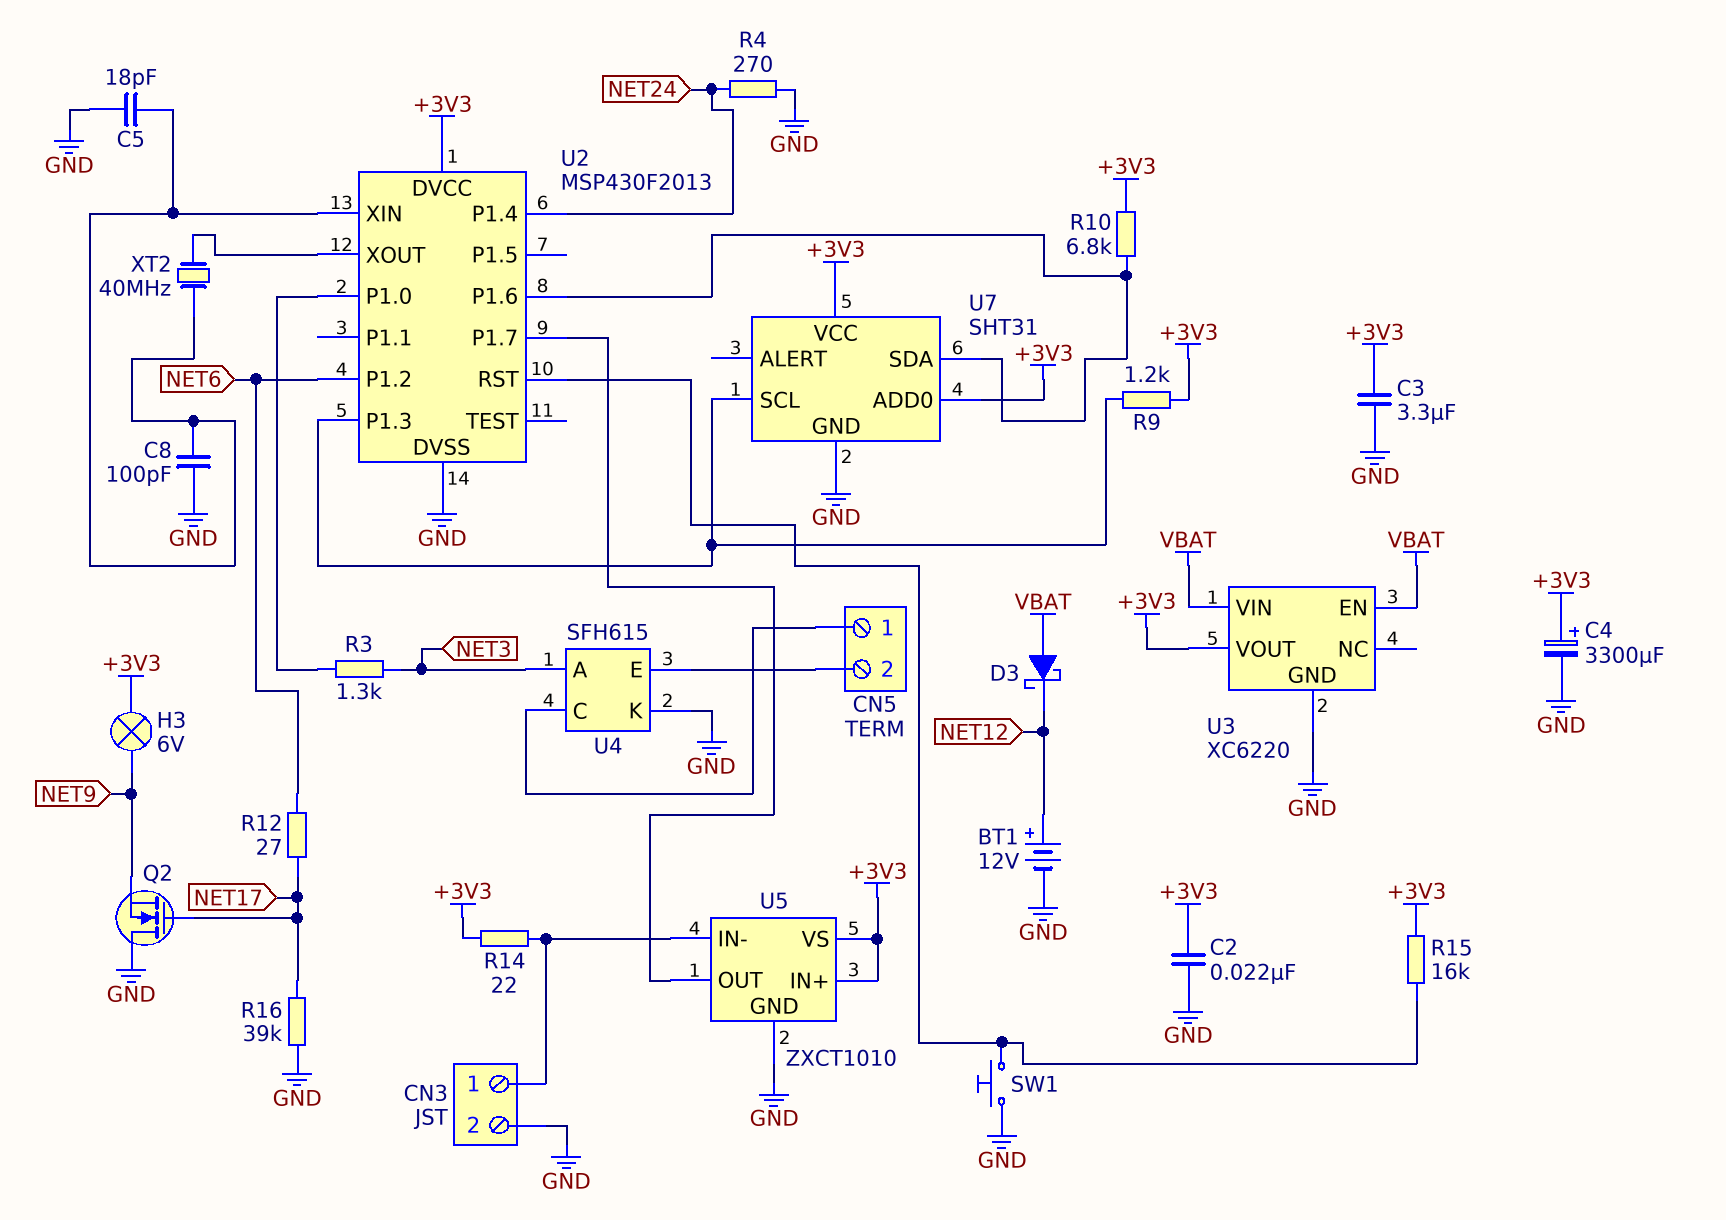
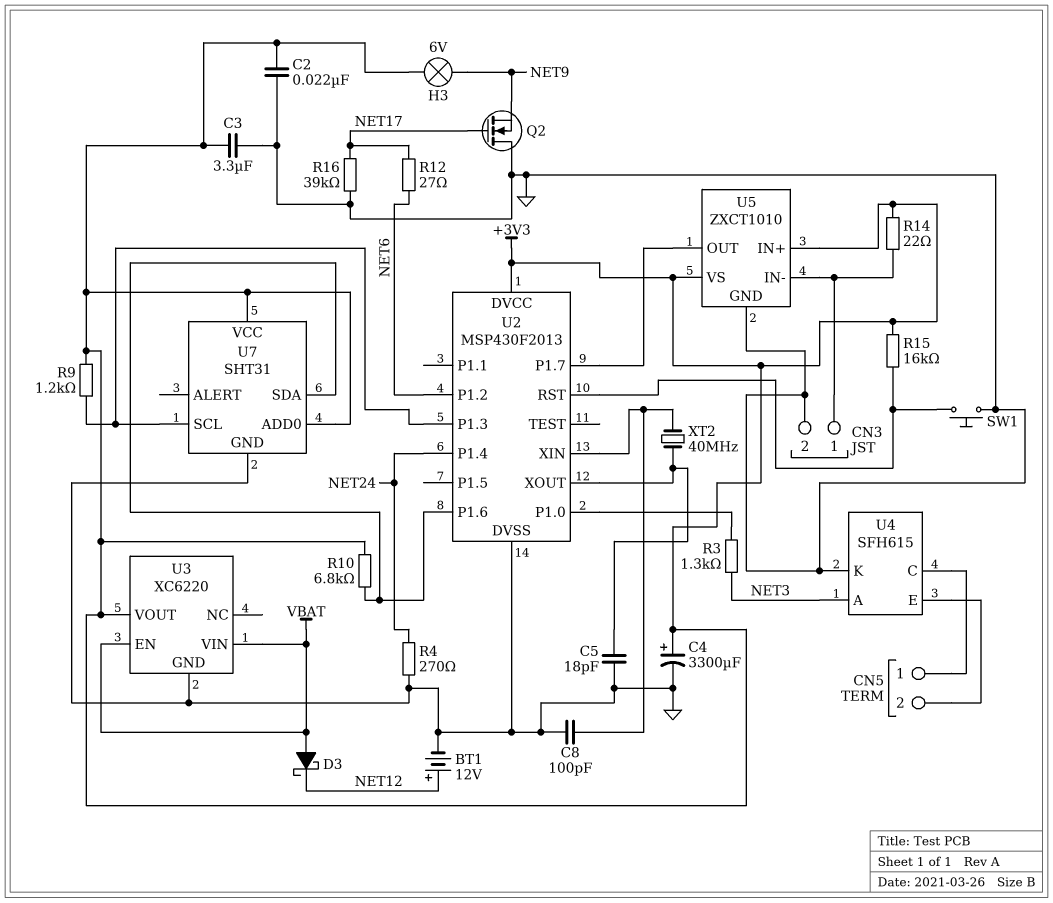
C5: 18pF (GND, U2/XIN) -> 18pF (GND, U2/XOUT)

